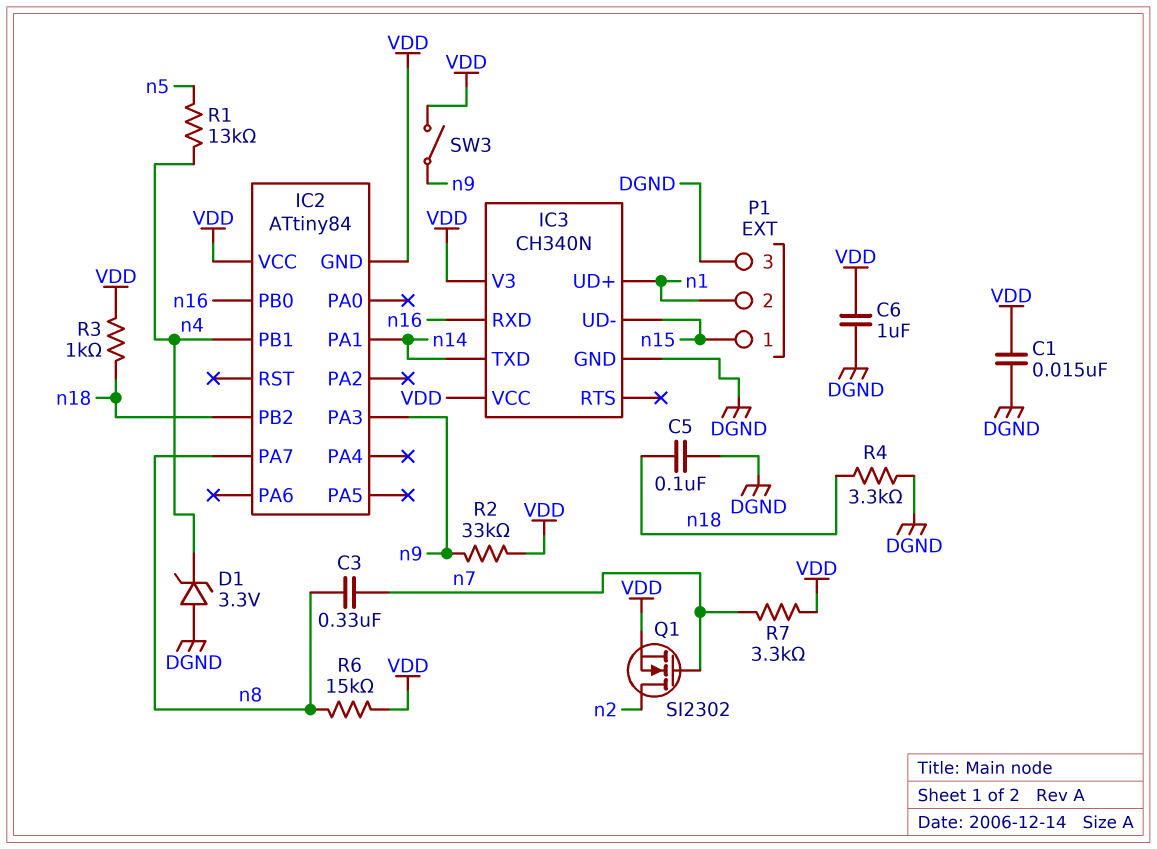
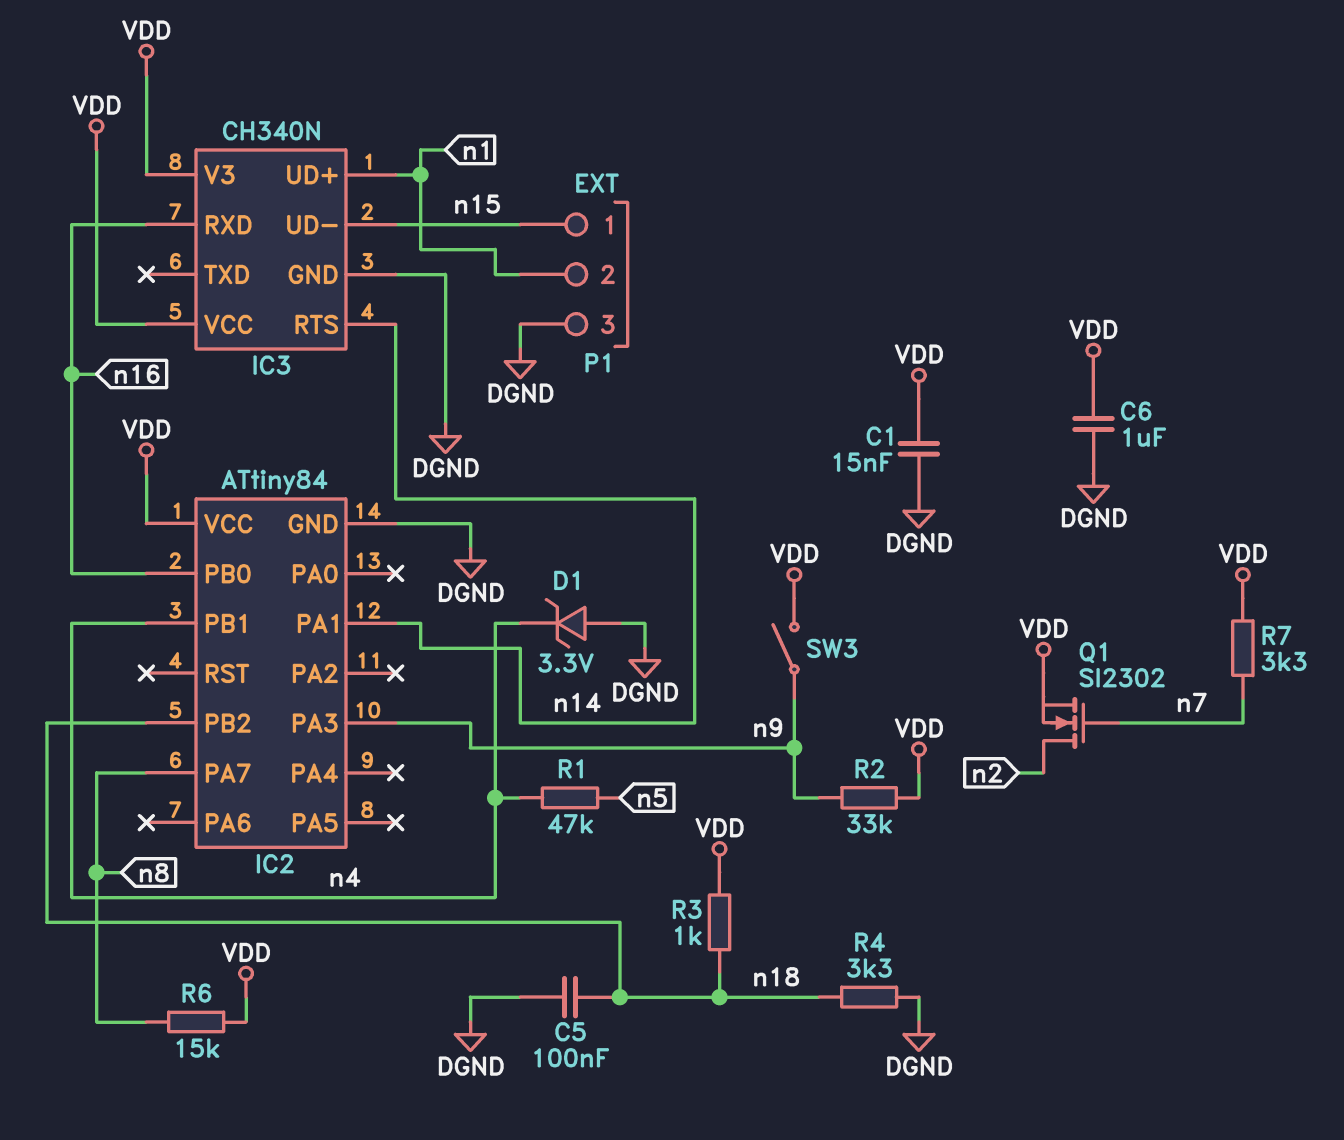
C3: 330nF (n7, n8) -> none
IC2 pin GND: VDD -> DGND
IC3 pin RTS: none -> n14
IC3 pin TXD: n14 -> none
R1: 13k (n4, n5) -> 47k (n4, n5)

